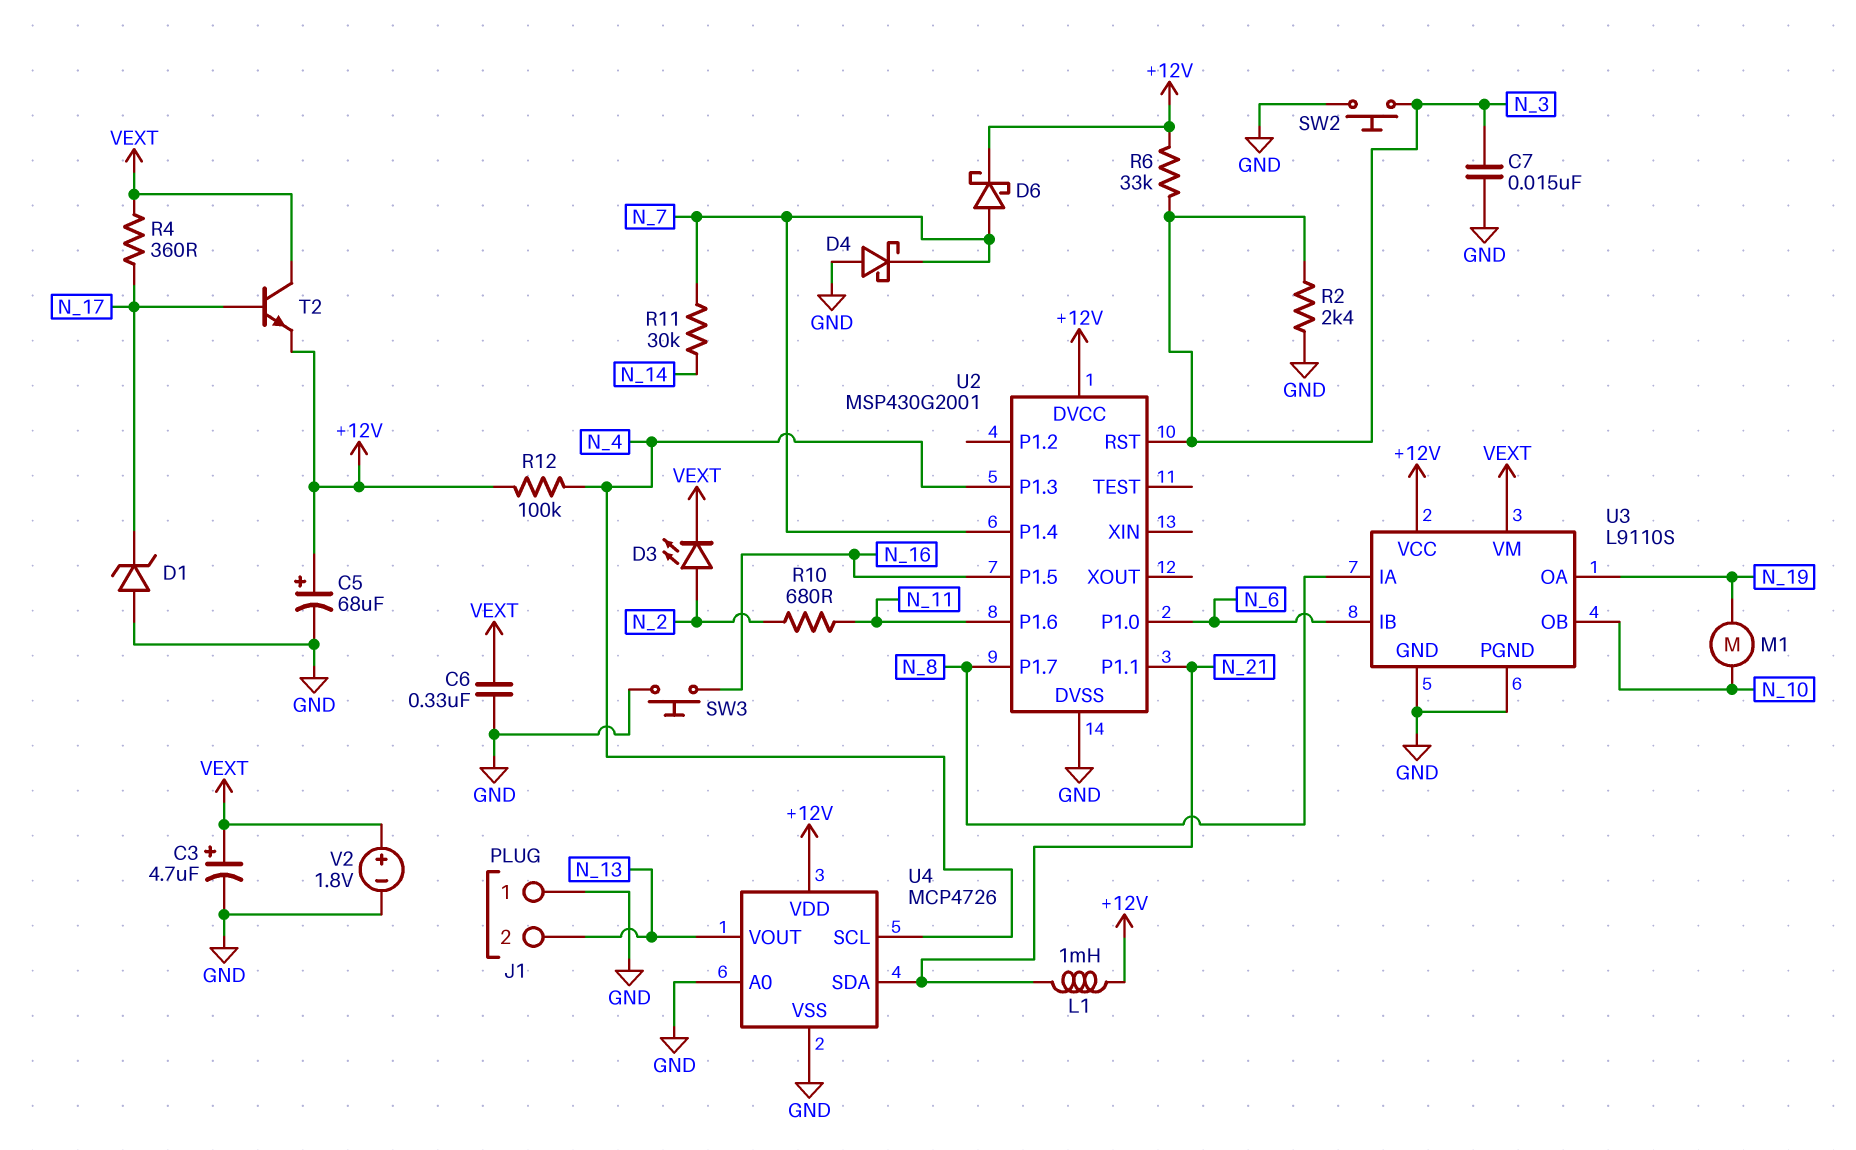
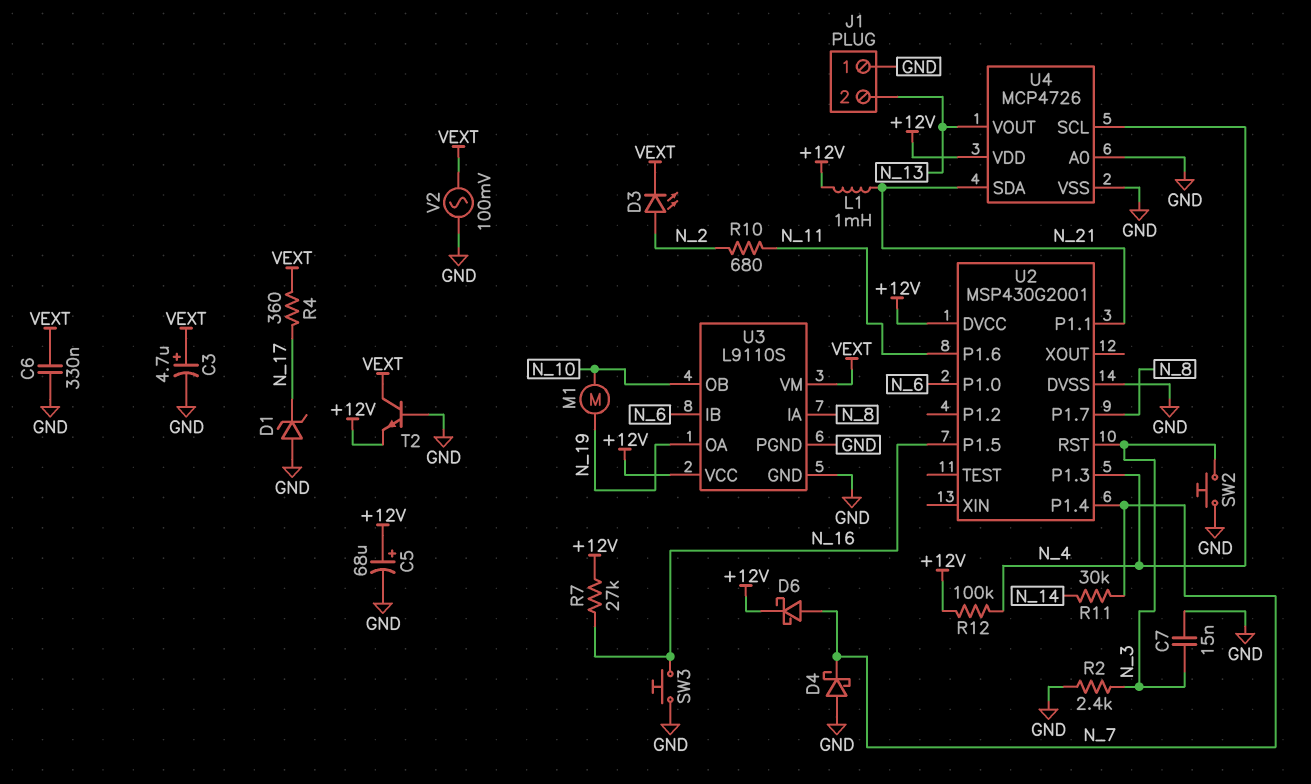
R6: 33k (+12V, N_3) -> none
R7: none -> 27k (+12V, N_16)
T2: NPN (B N_17, C VEXT, E +12V) -> NPN (B GND, C VEXT, E +12V)
V2: 1.8V (plus VEXT, minus GND) -> AC 100mV (GND, VEXT)

